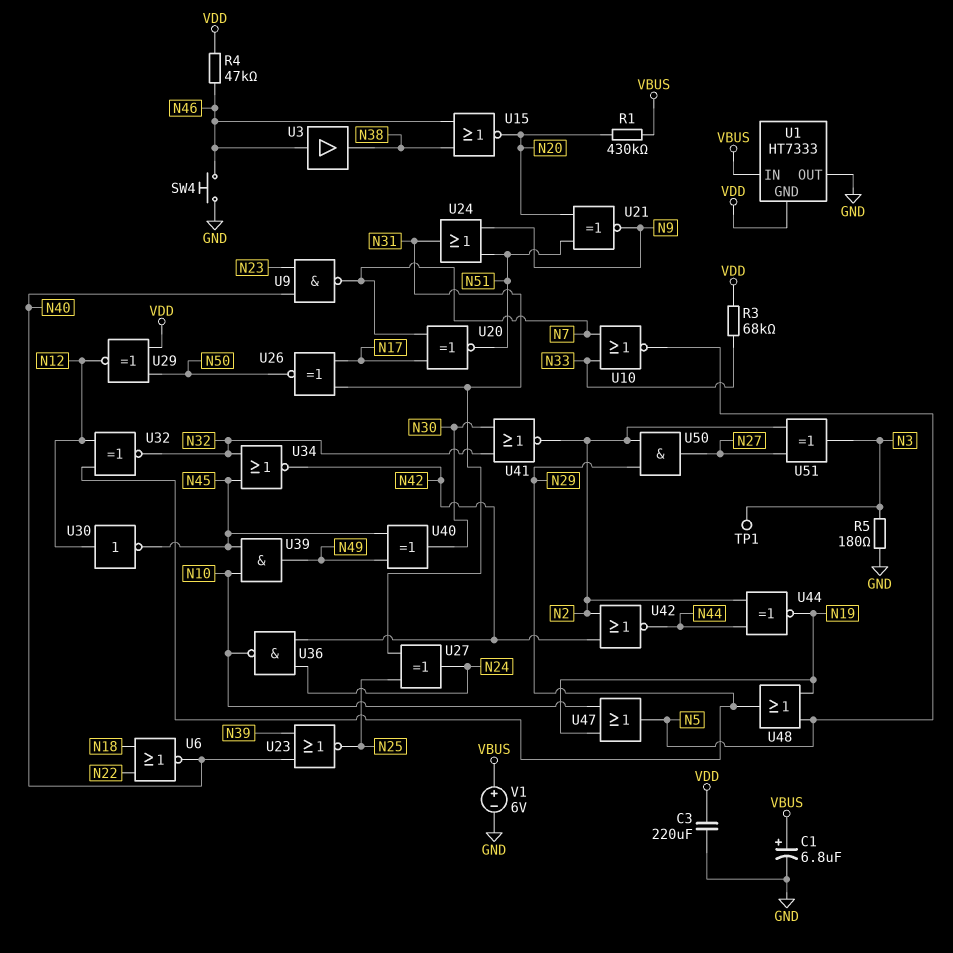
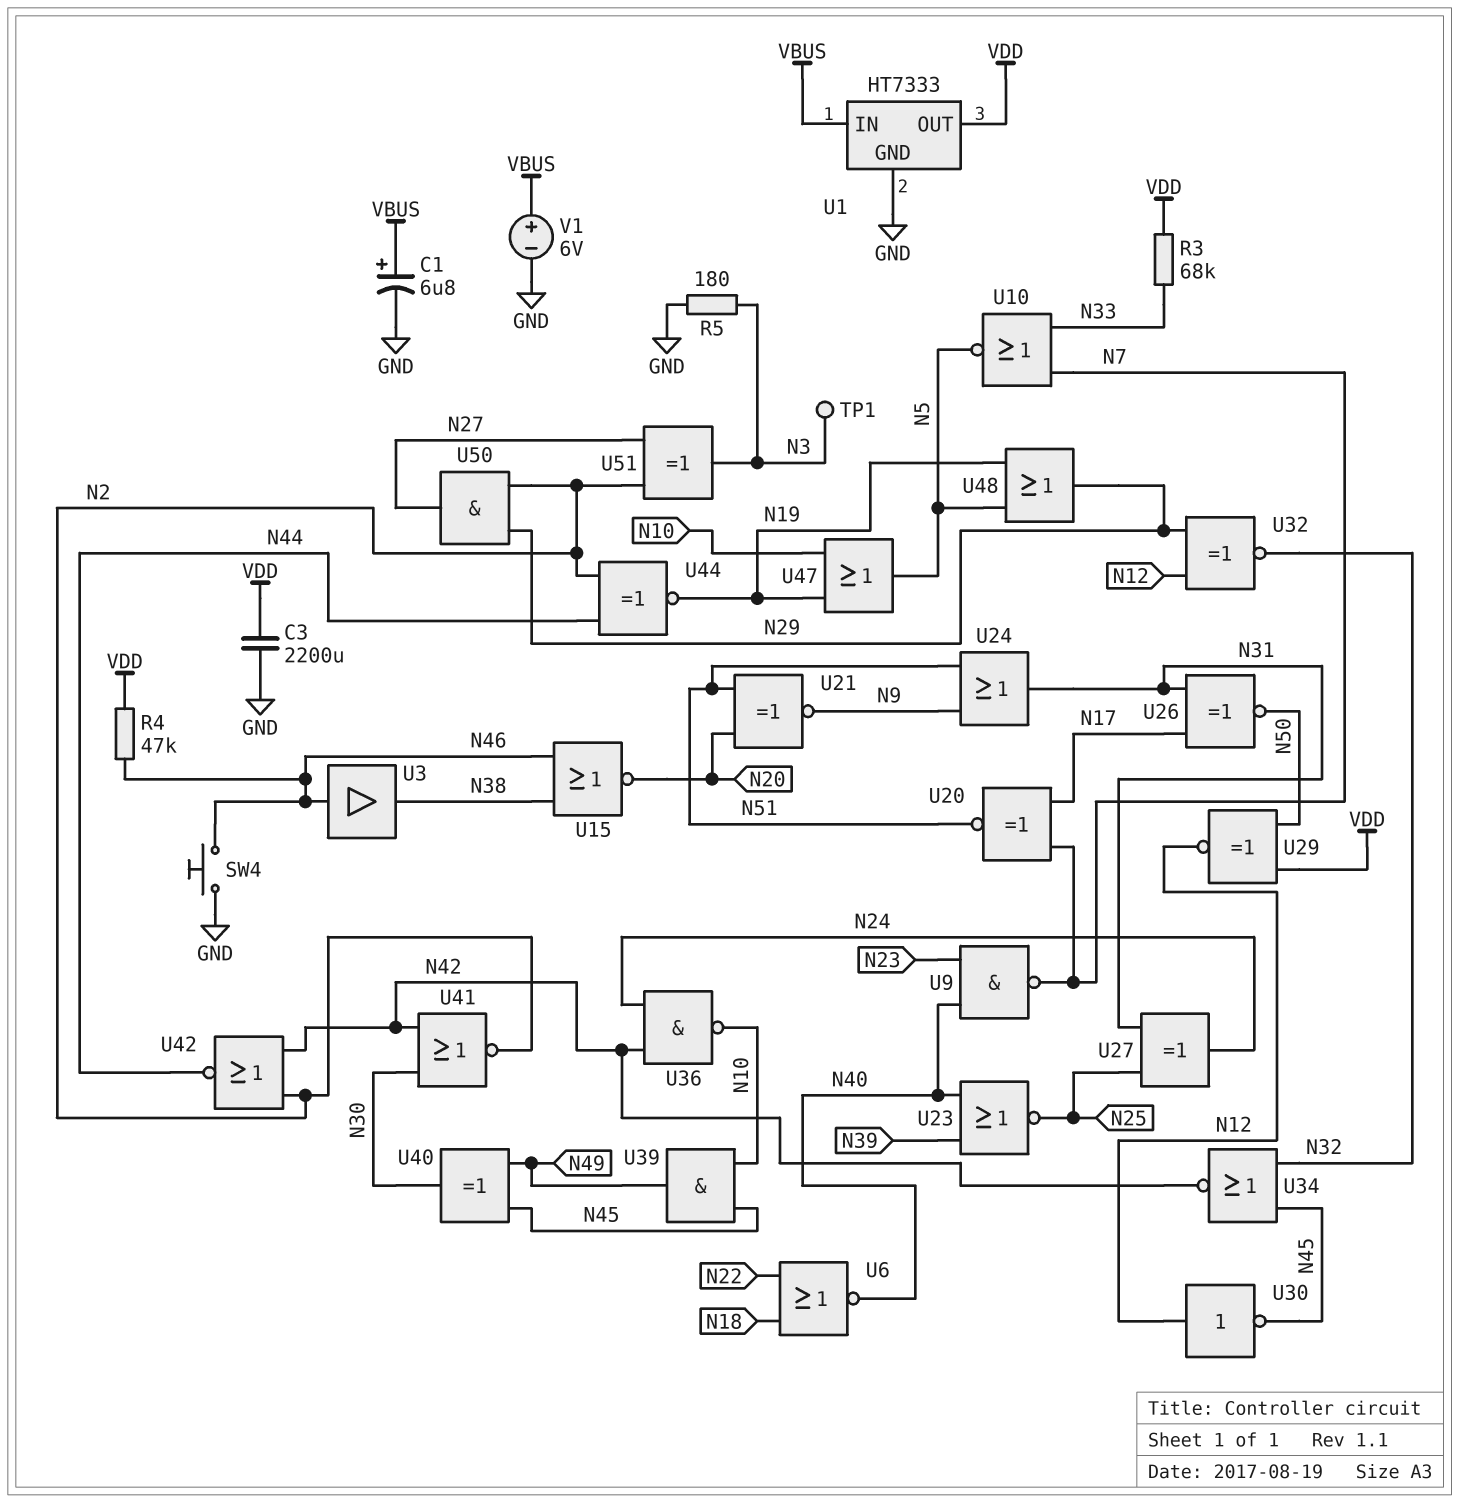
C3: 220uF (GND, VDD) -> 2200uF (GND, VDD)
R1: 430k (N20, VBUS) -> none
U1 pin GND: VDD -> GND
U1 pin OUT: GND -> VDD
U41: NOR (in N30, in N32, out N2) -> NOR (in N30, in N42, out N2)

